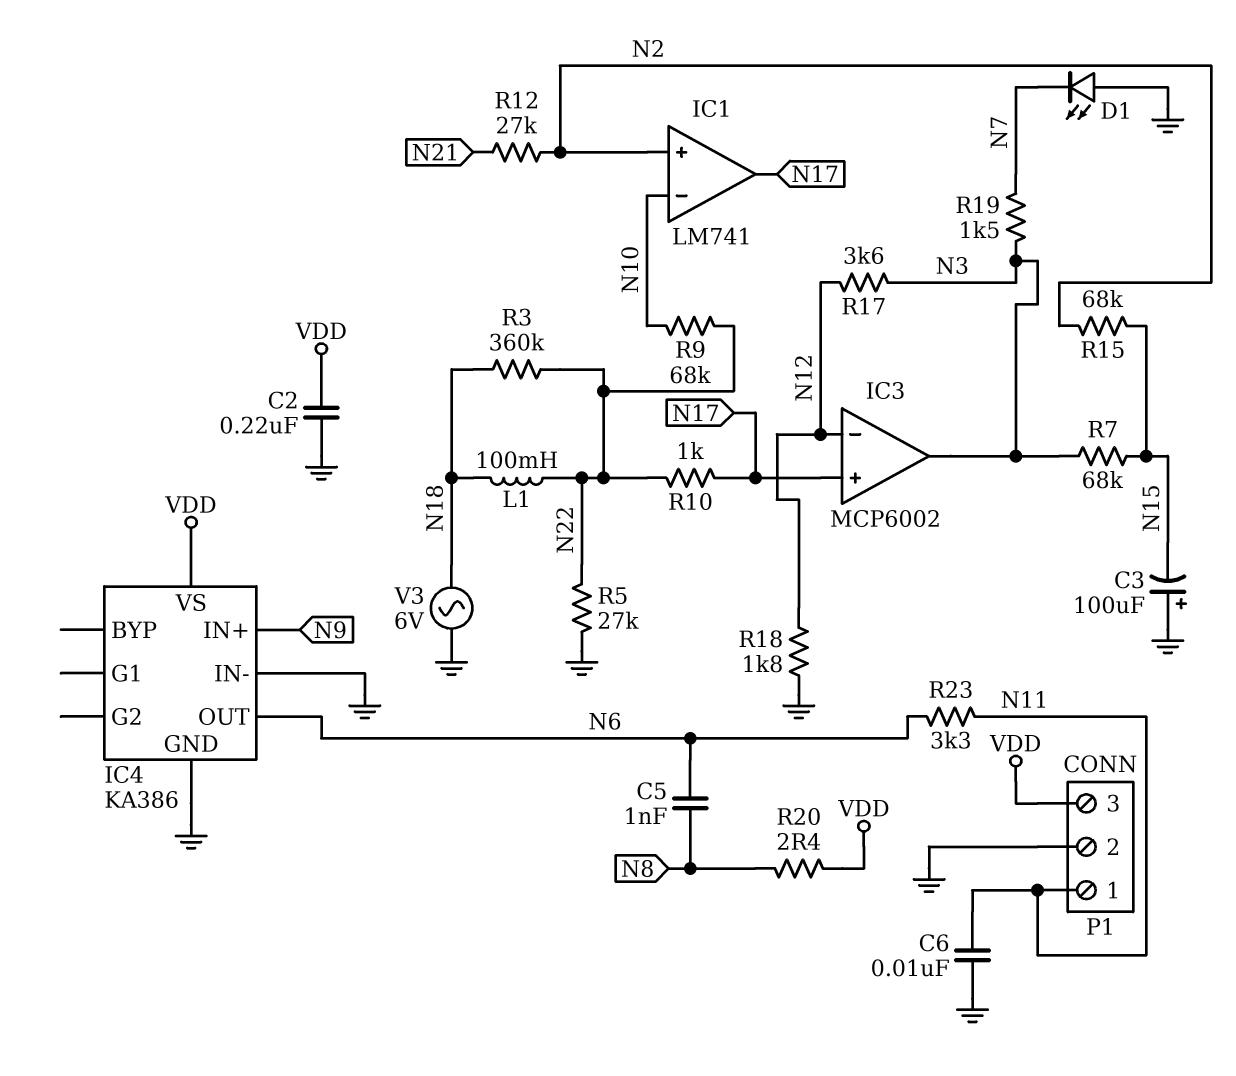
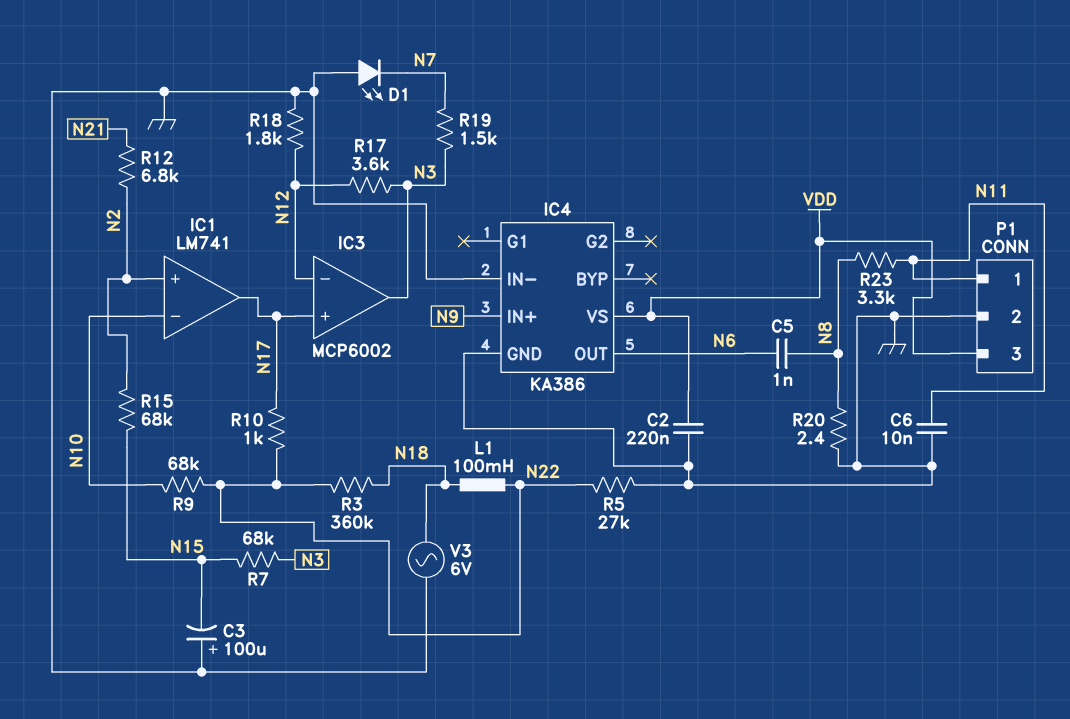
R12: 27k (N2, N21) -> 6.8k (N2, N21)
R20: 2.4 (N8, VDD) -> 2.4 (GND, N8)
R23: 3.3k (N6, N11) -> 3.3k (N8, N11)

